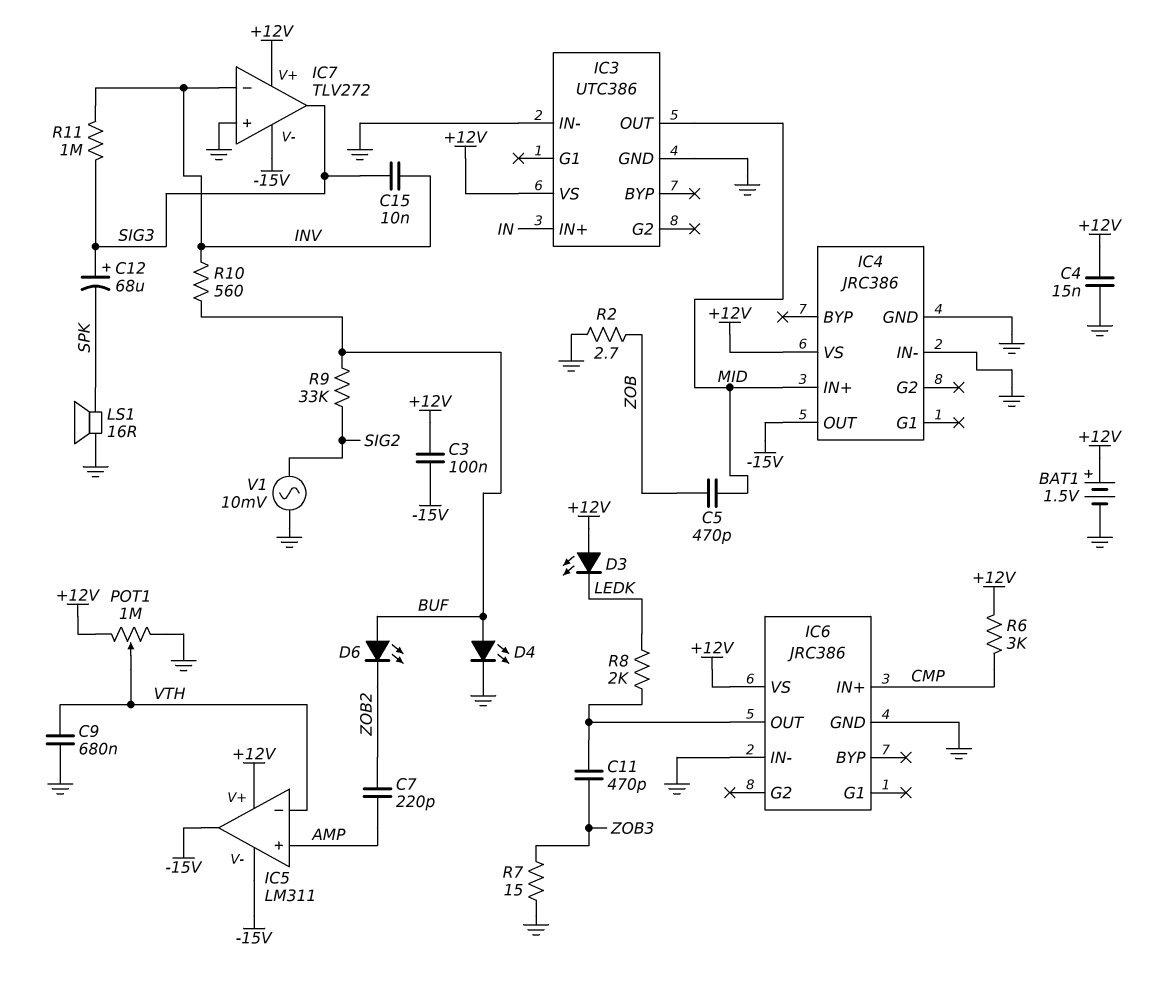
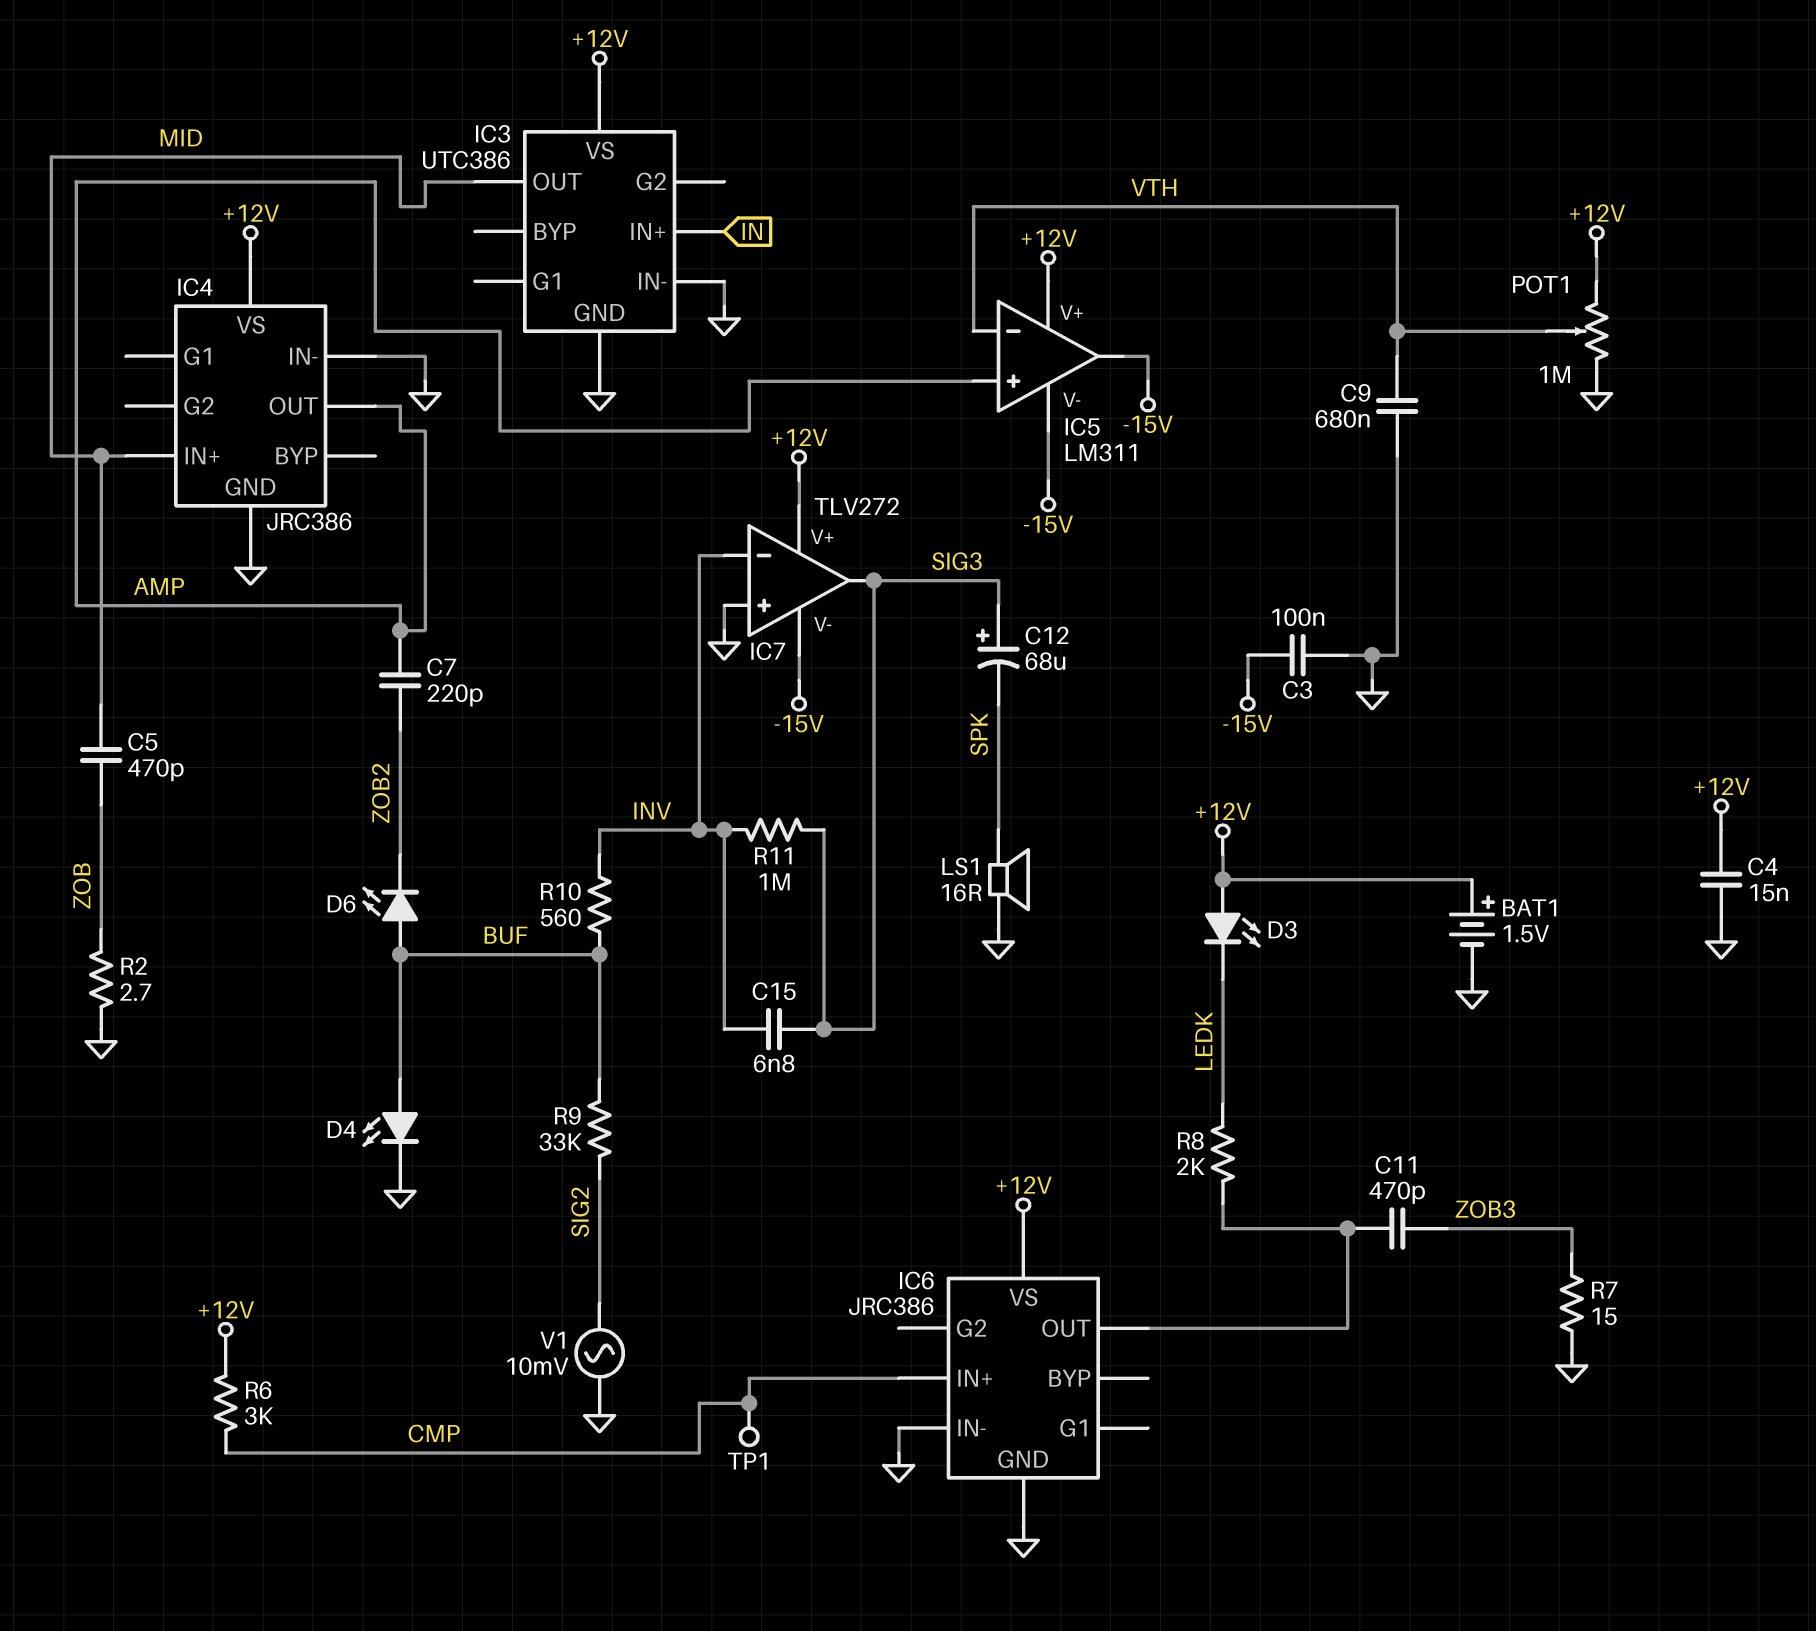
C3: 100nF (+12V, -15V) -> 100nF (-15V, GND)
C15: 10nF (INV, SIG3) -> 6.8nF (INV, SIG3)
IC4 pin OUT: -15V -> AMP
TP1: none -> test point (CMP)

